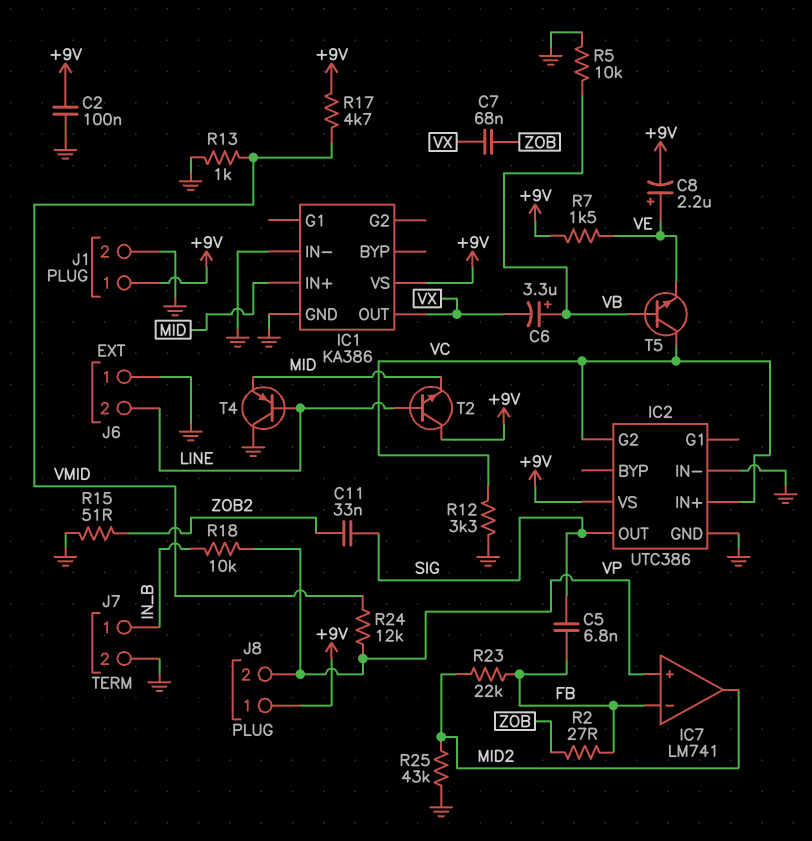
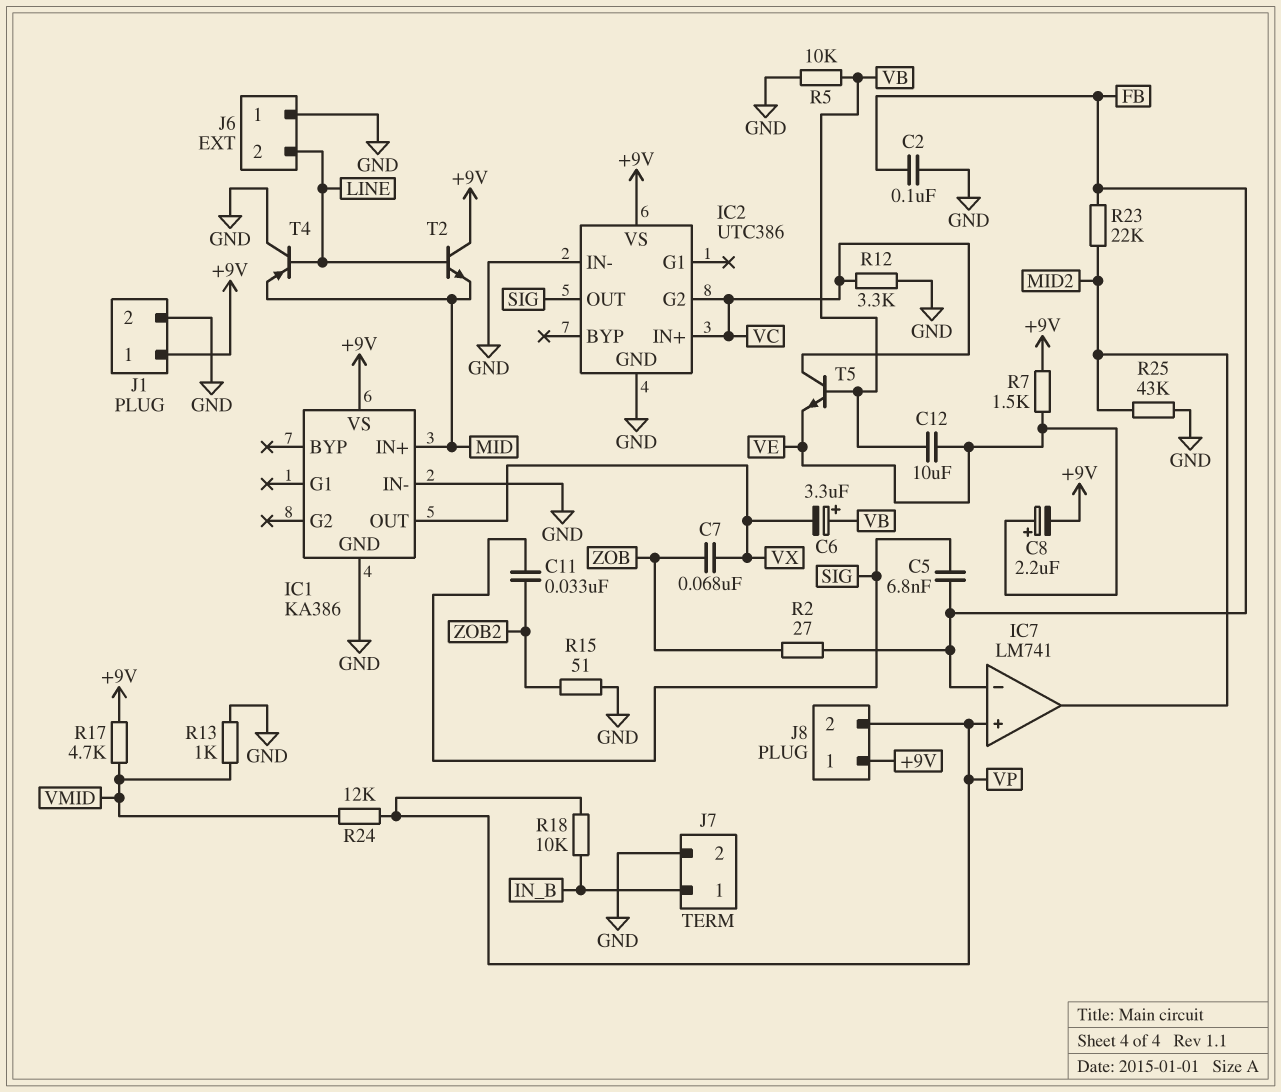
C2: 100nF (+9V, GND) -> 100nF (FB, GND)
C12: none -> 10uF (VB, VE)

